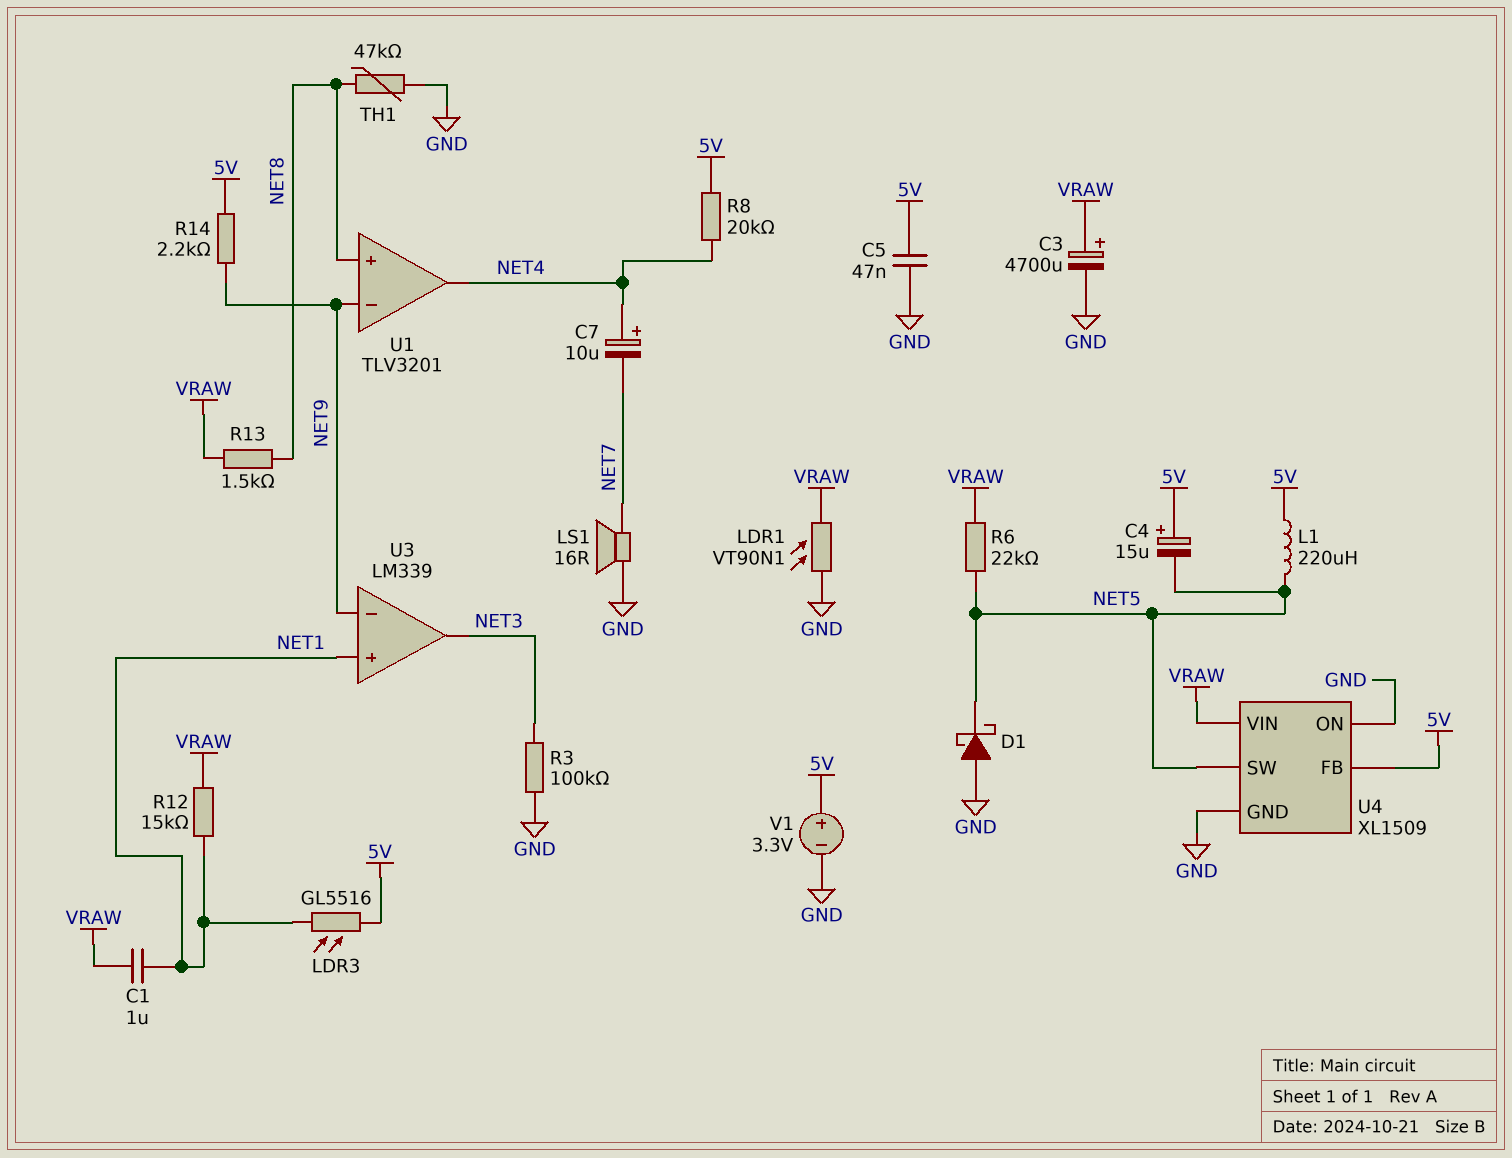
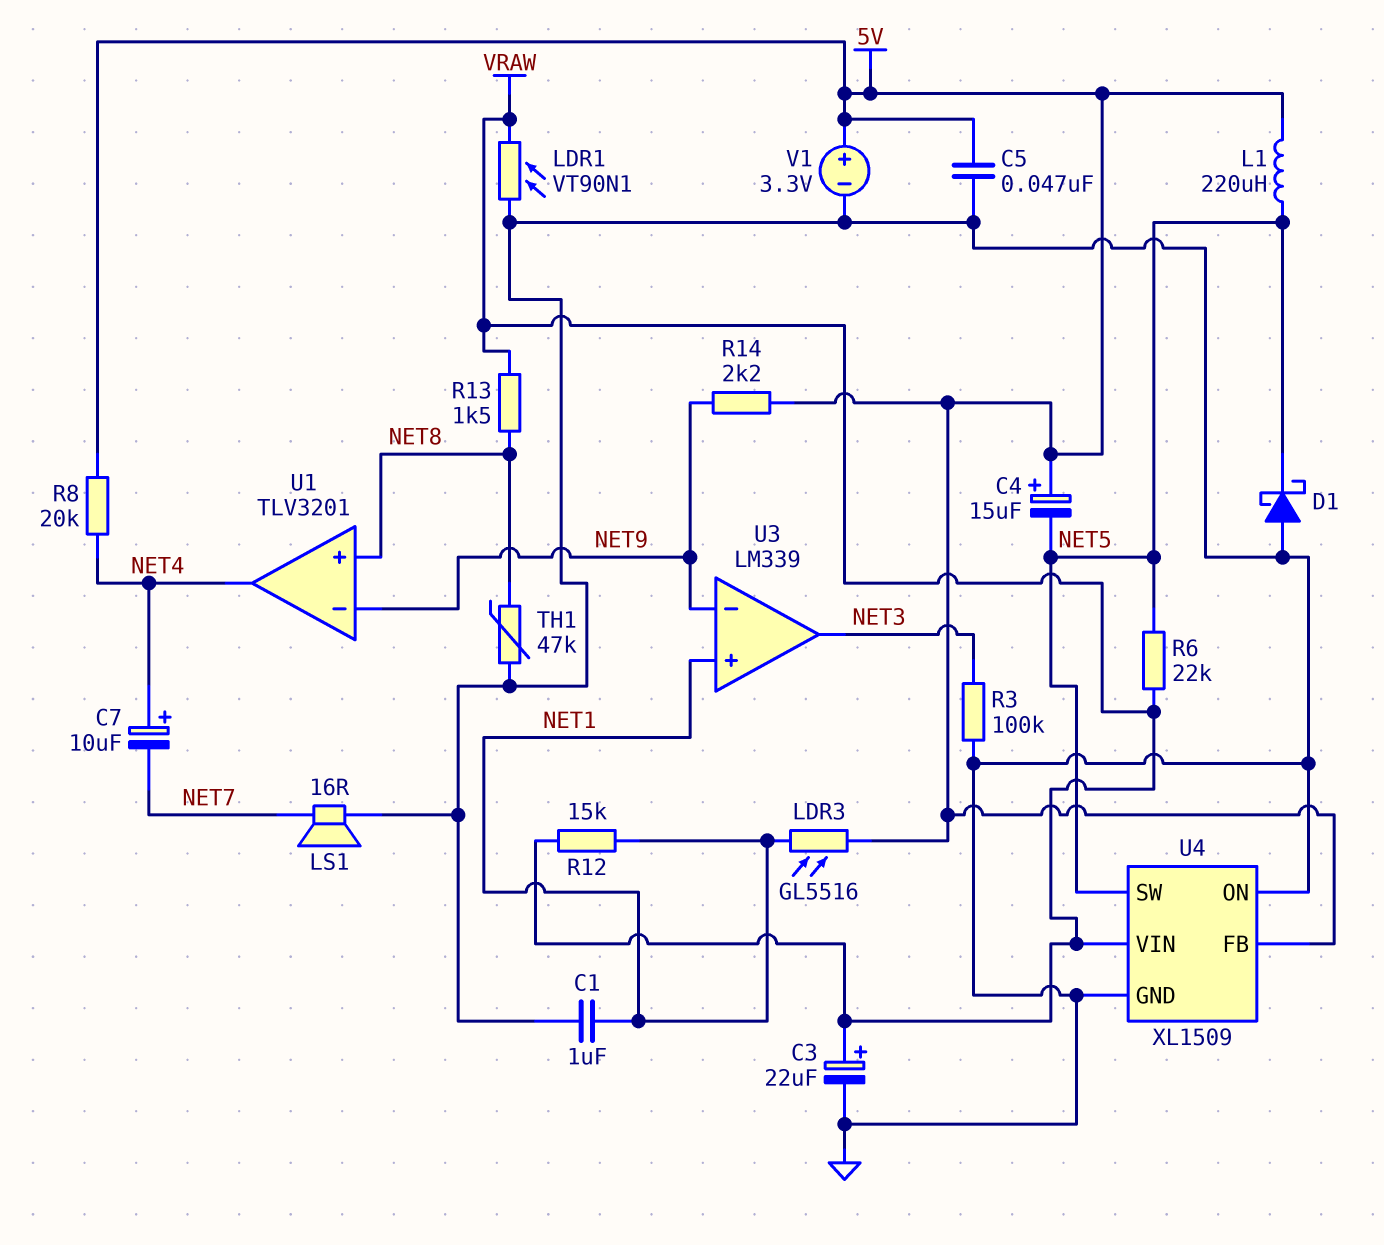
C1: 1uF (NET1, VRAW) -> 1uF (GND, NET1)
C3: 4700uF (plus VRAW, minus GND) -> 22uF (plus VRAW, minus GND)

